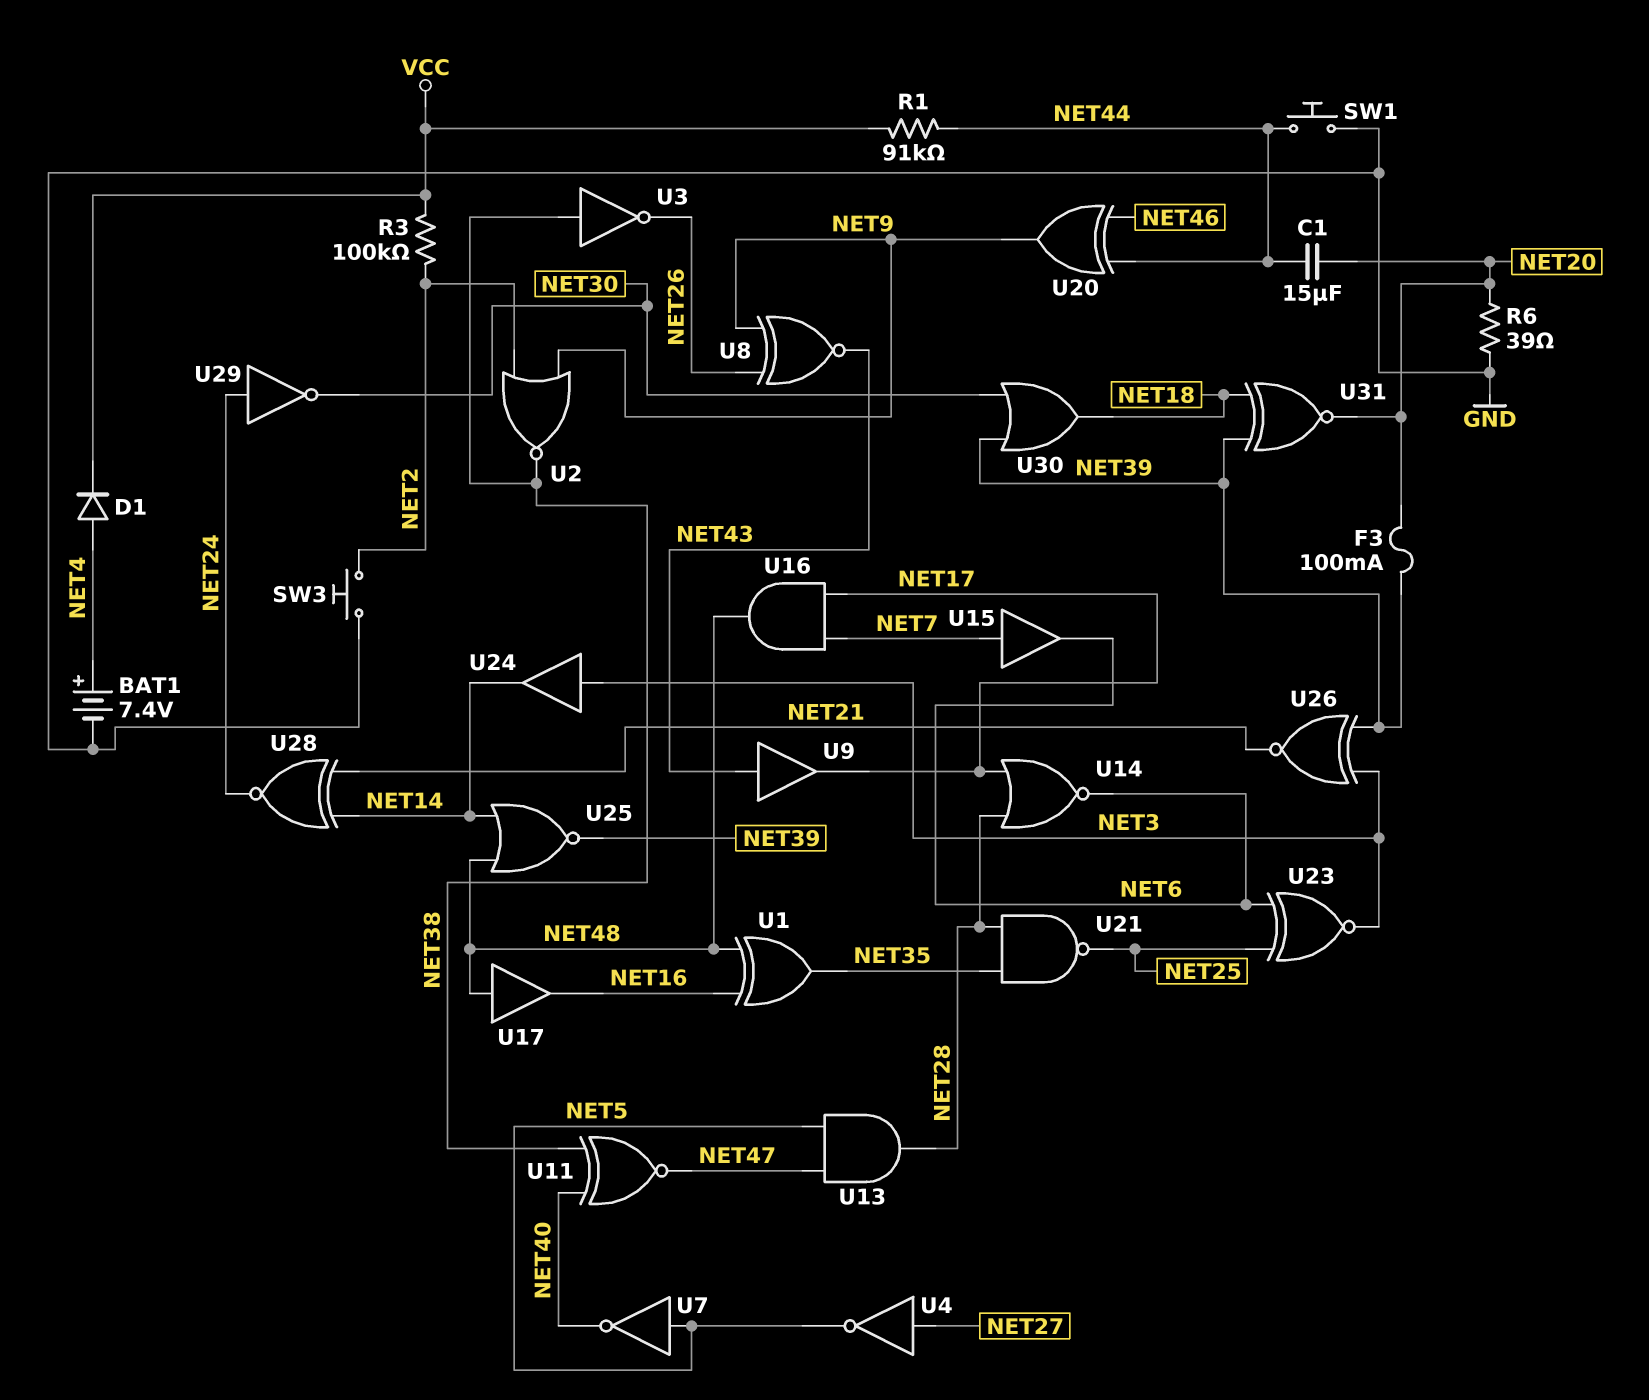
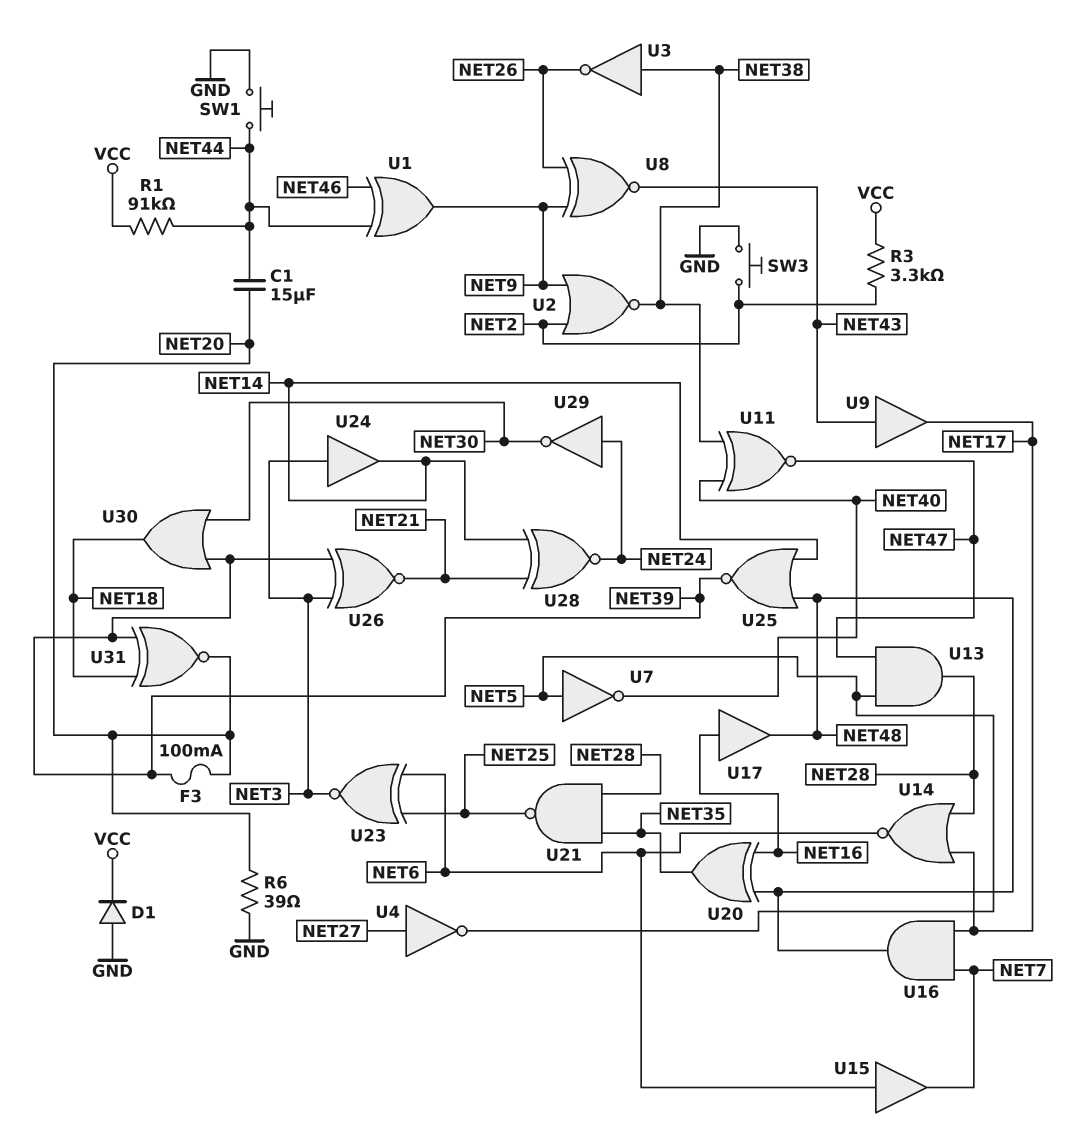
BAT1: 7.4V (plus NET4, minus GND) -> none
D1: diode (A NET4, K VCC) -> diode (A GND, K VCC)
R3: 100k (NET2, VCC) -> 3.3k (NET2, VCC)
U1: XOR (in NET16, in NET48, out NET35) -> XOR (in NET44, in NET46, out NET9)
U15: buffer (in NET7, out NET6) -> buffer (in NET6, out NET7)
U17: buffer (in NET48, out NET16) -> buffer (in NET16, out NET48)
U20: XOR (in NET44, in NET46, out NET9) -> XOR (in NET16, in NET48, out NET35)

